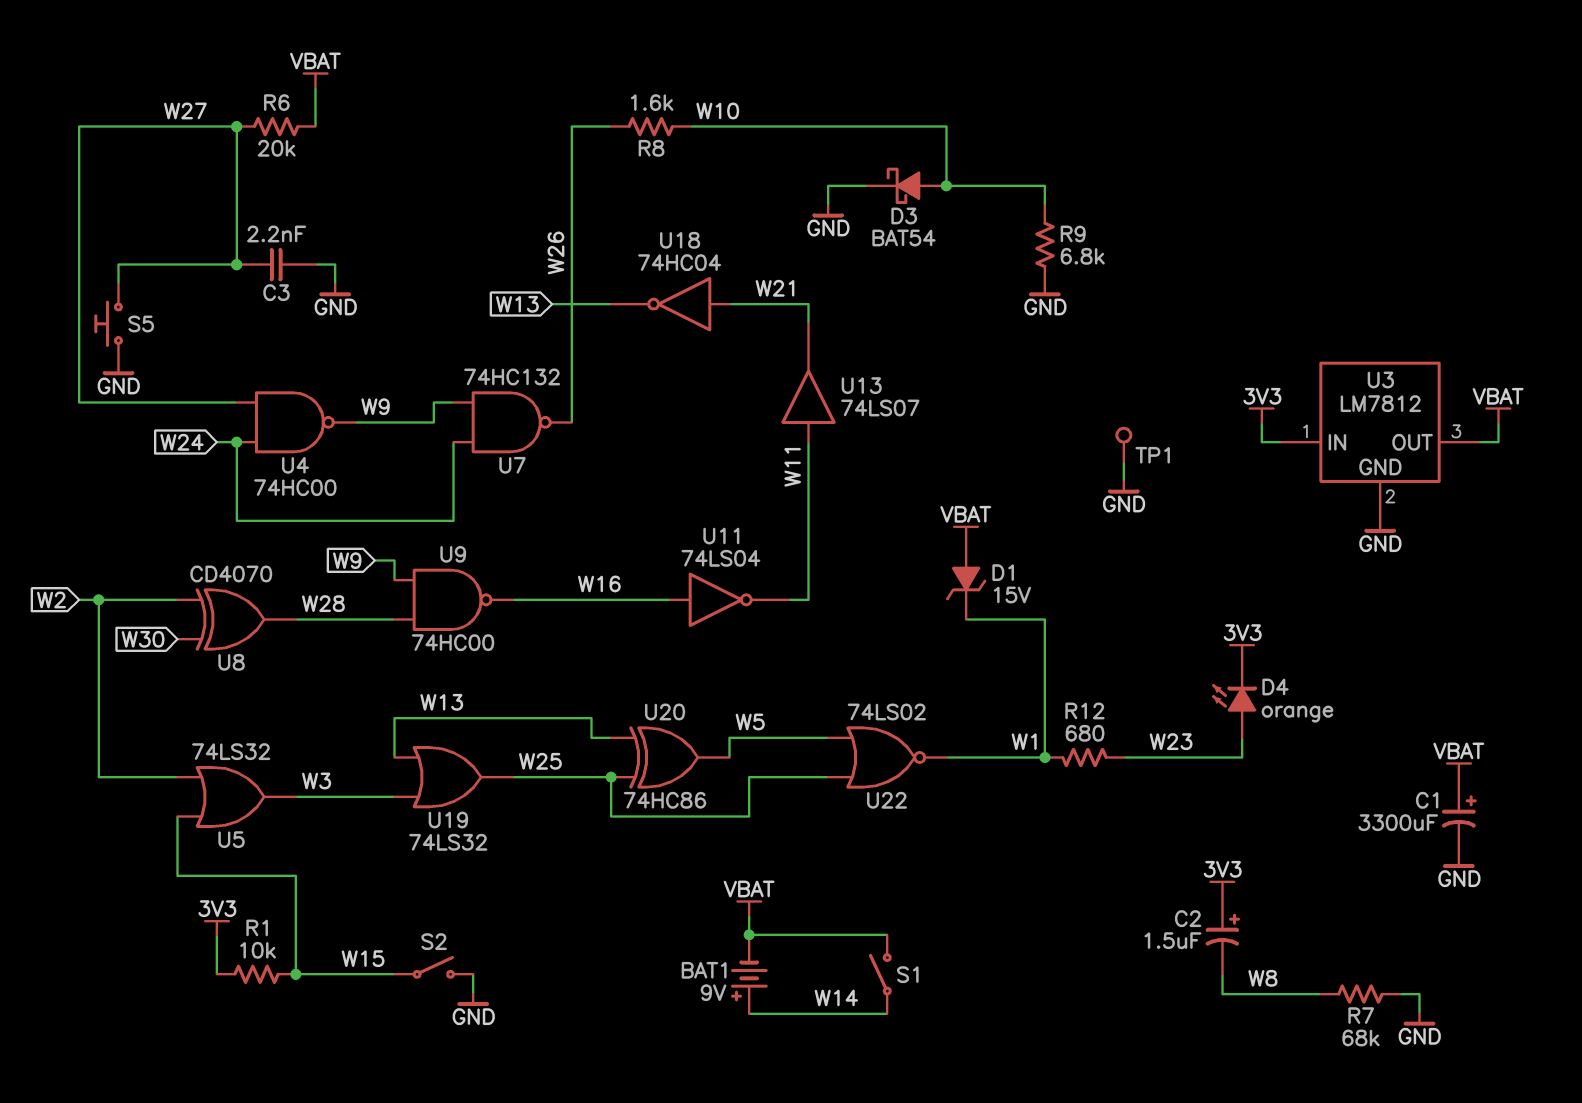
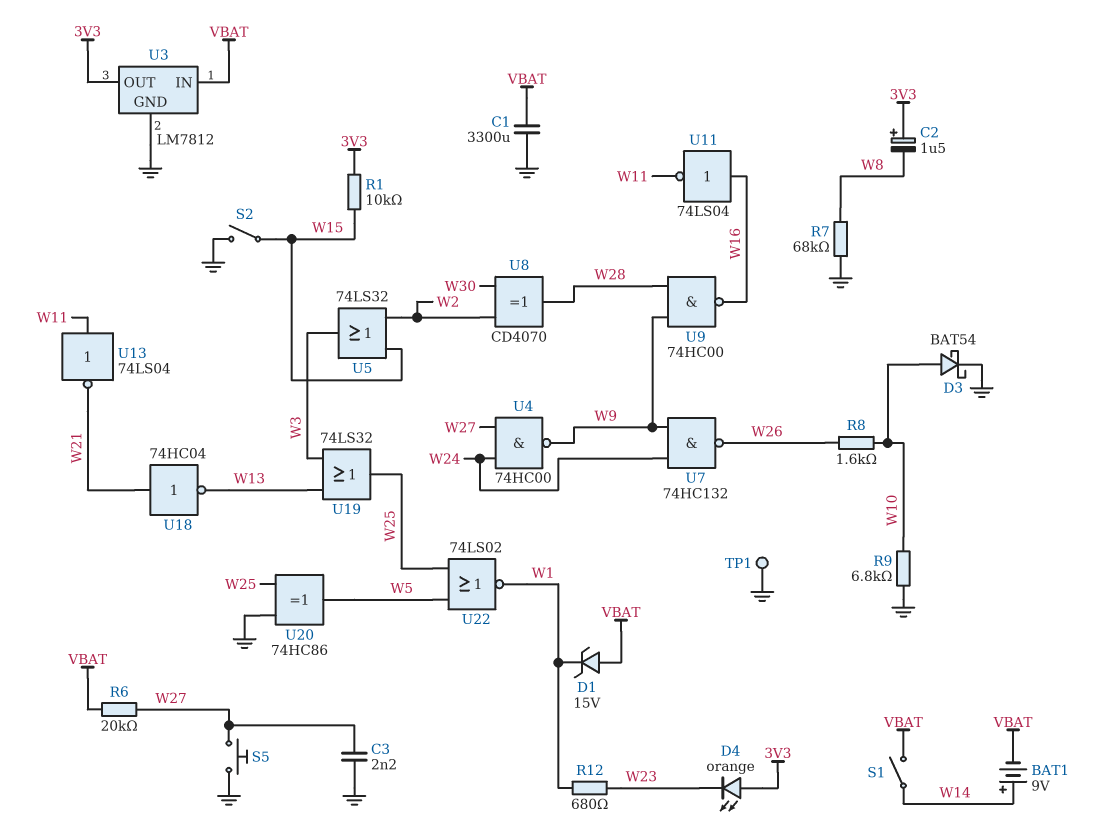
C1: 3300uF (plus VBAT, minus GND) -> 3300uF (GND, VBAT)
D4: LED orange (A W23, K 3V3) -> LED orange (A 3V3, K W23)
U3 pin IN: 3V3 -> VBAT
U3 pin OUT: VBAT -> 3V3
U13: buffer 74LS07 (in W11, out W21) -> NOT 74LS04 (in W11, out W21)
U20: XOR 74HC86 (in W13, in W25, out W5) -> XOR 74HC86 (in GND, in W25, out W5)

